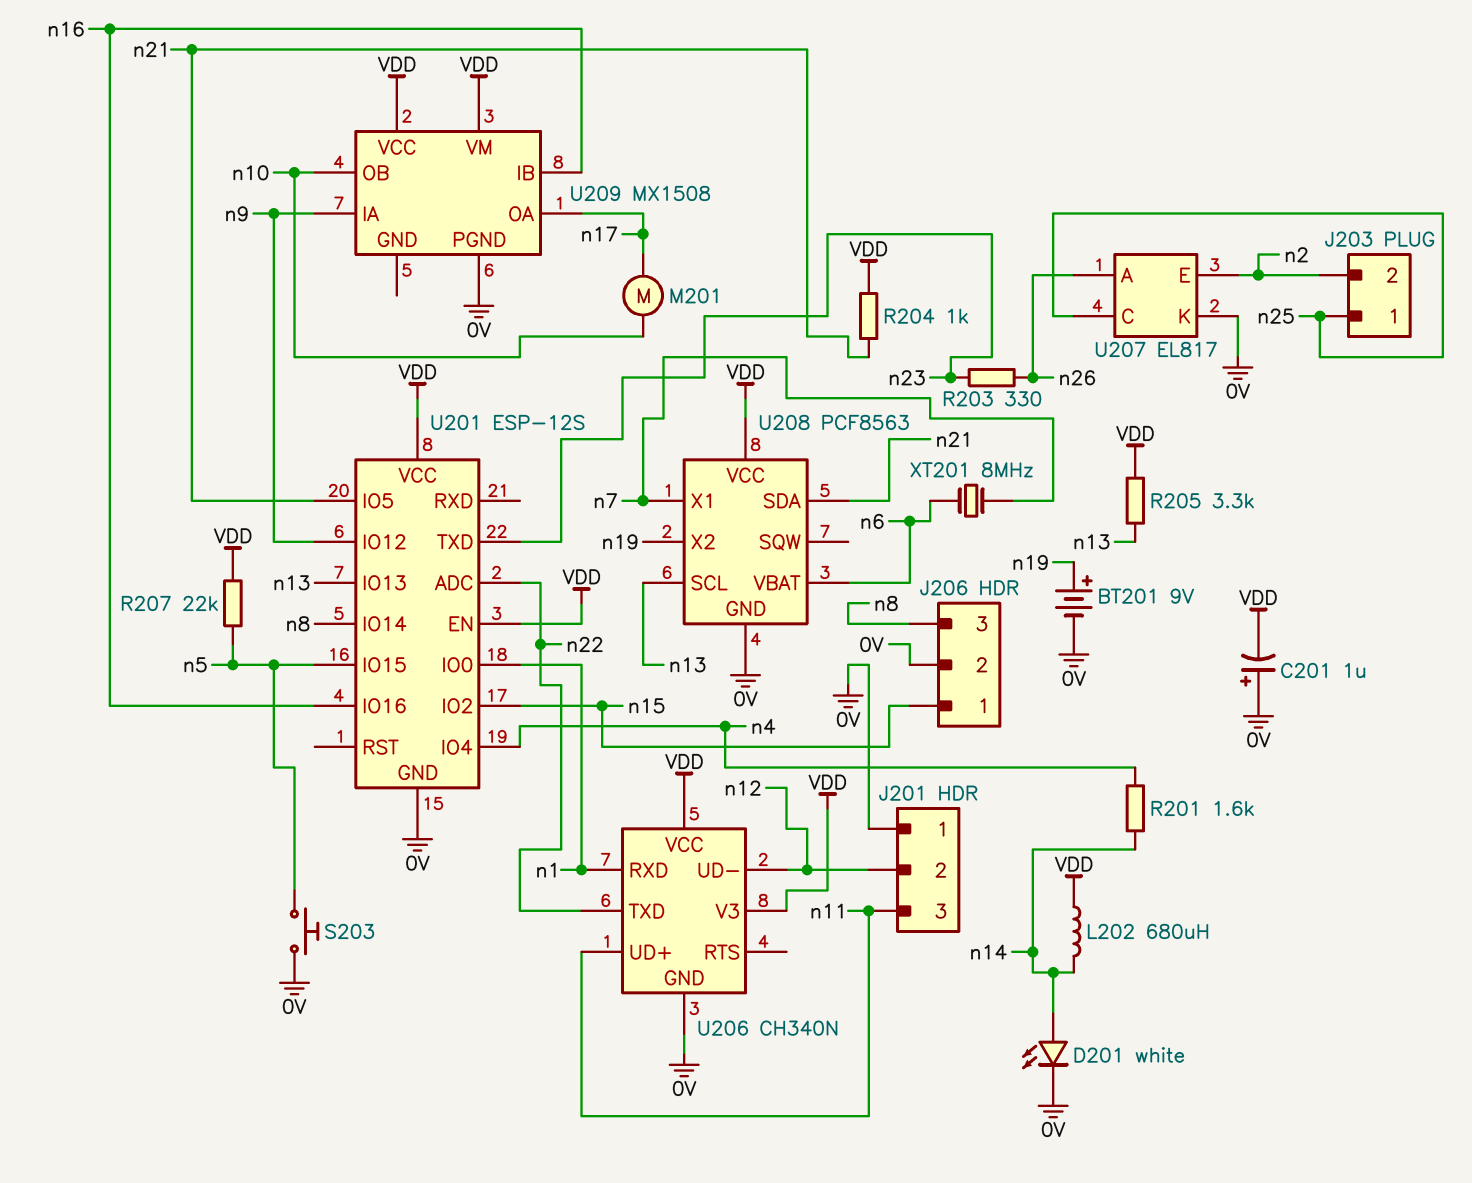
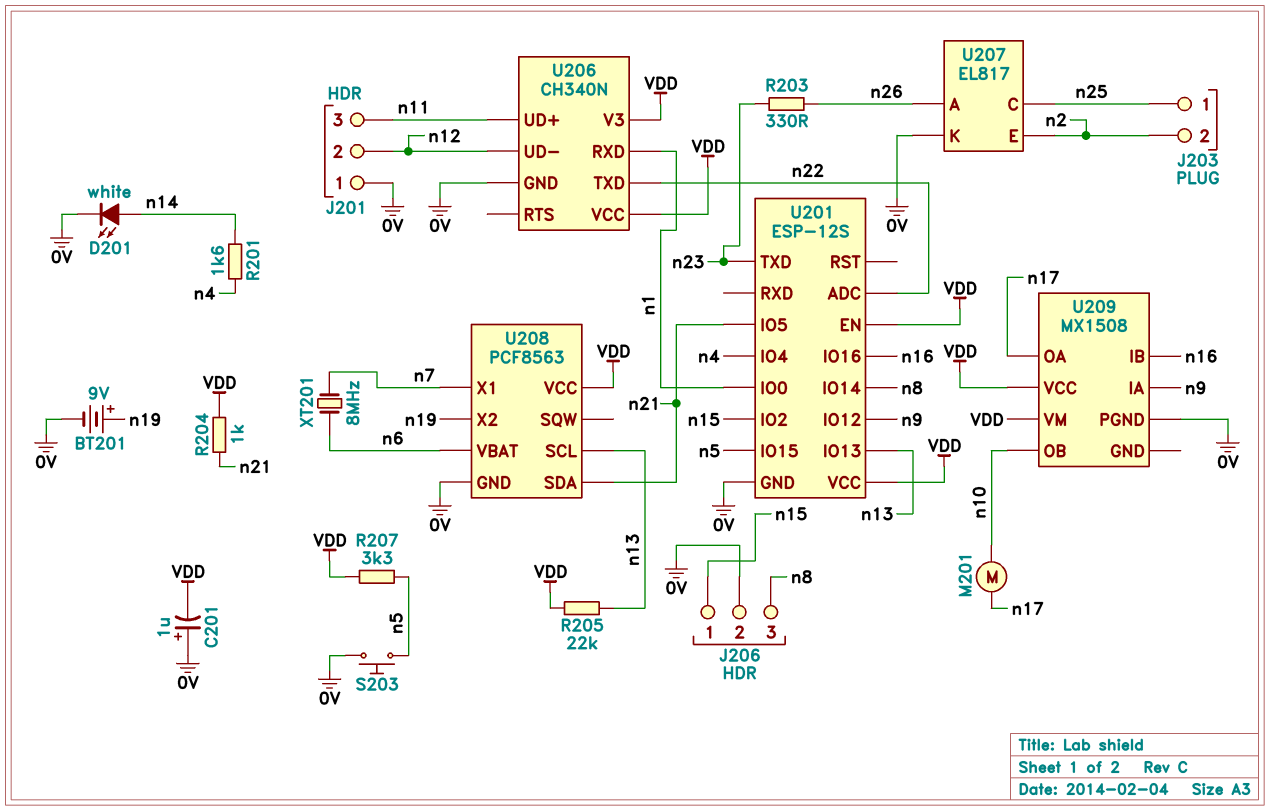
L202: 680uH (VDD, n14) -> none
R205: 3.3k (VDD, n13) -> 22k (VDD, n13)
R207: 22k (VDD, n5) -> 3.3k (VDD, n5)

